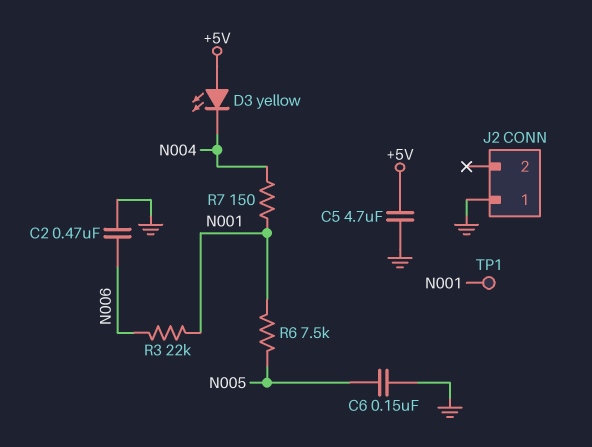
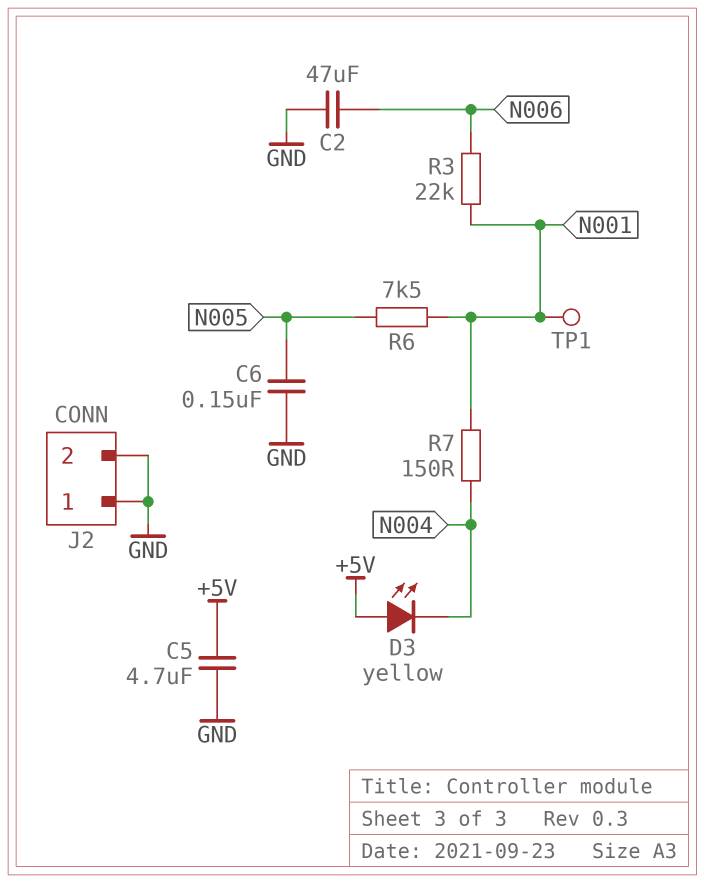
C2: 470nF (GND, N006) -> 47uF (GND, N006)
J2 pin 2: none -> GND

